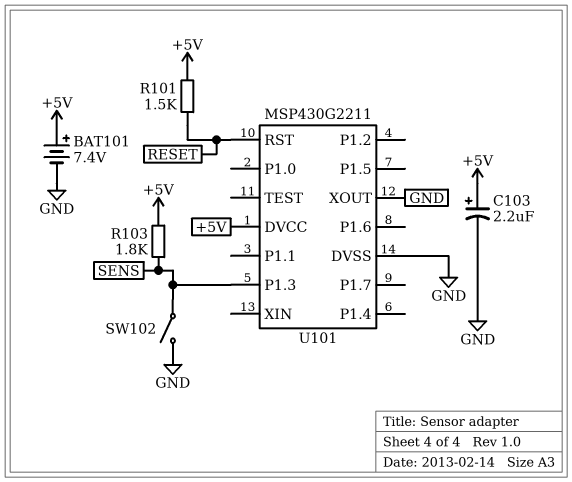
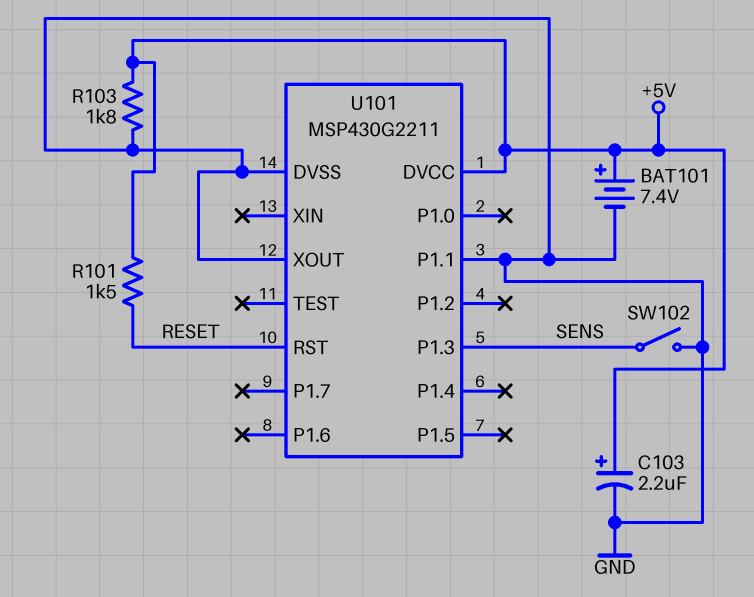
R103: 1.8k (+5V, SENS) -> 1.8k (+5V, GND)
U101 pin P1.1: none -> GND

